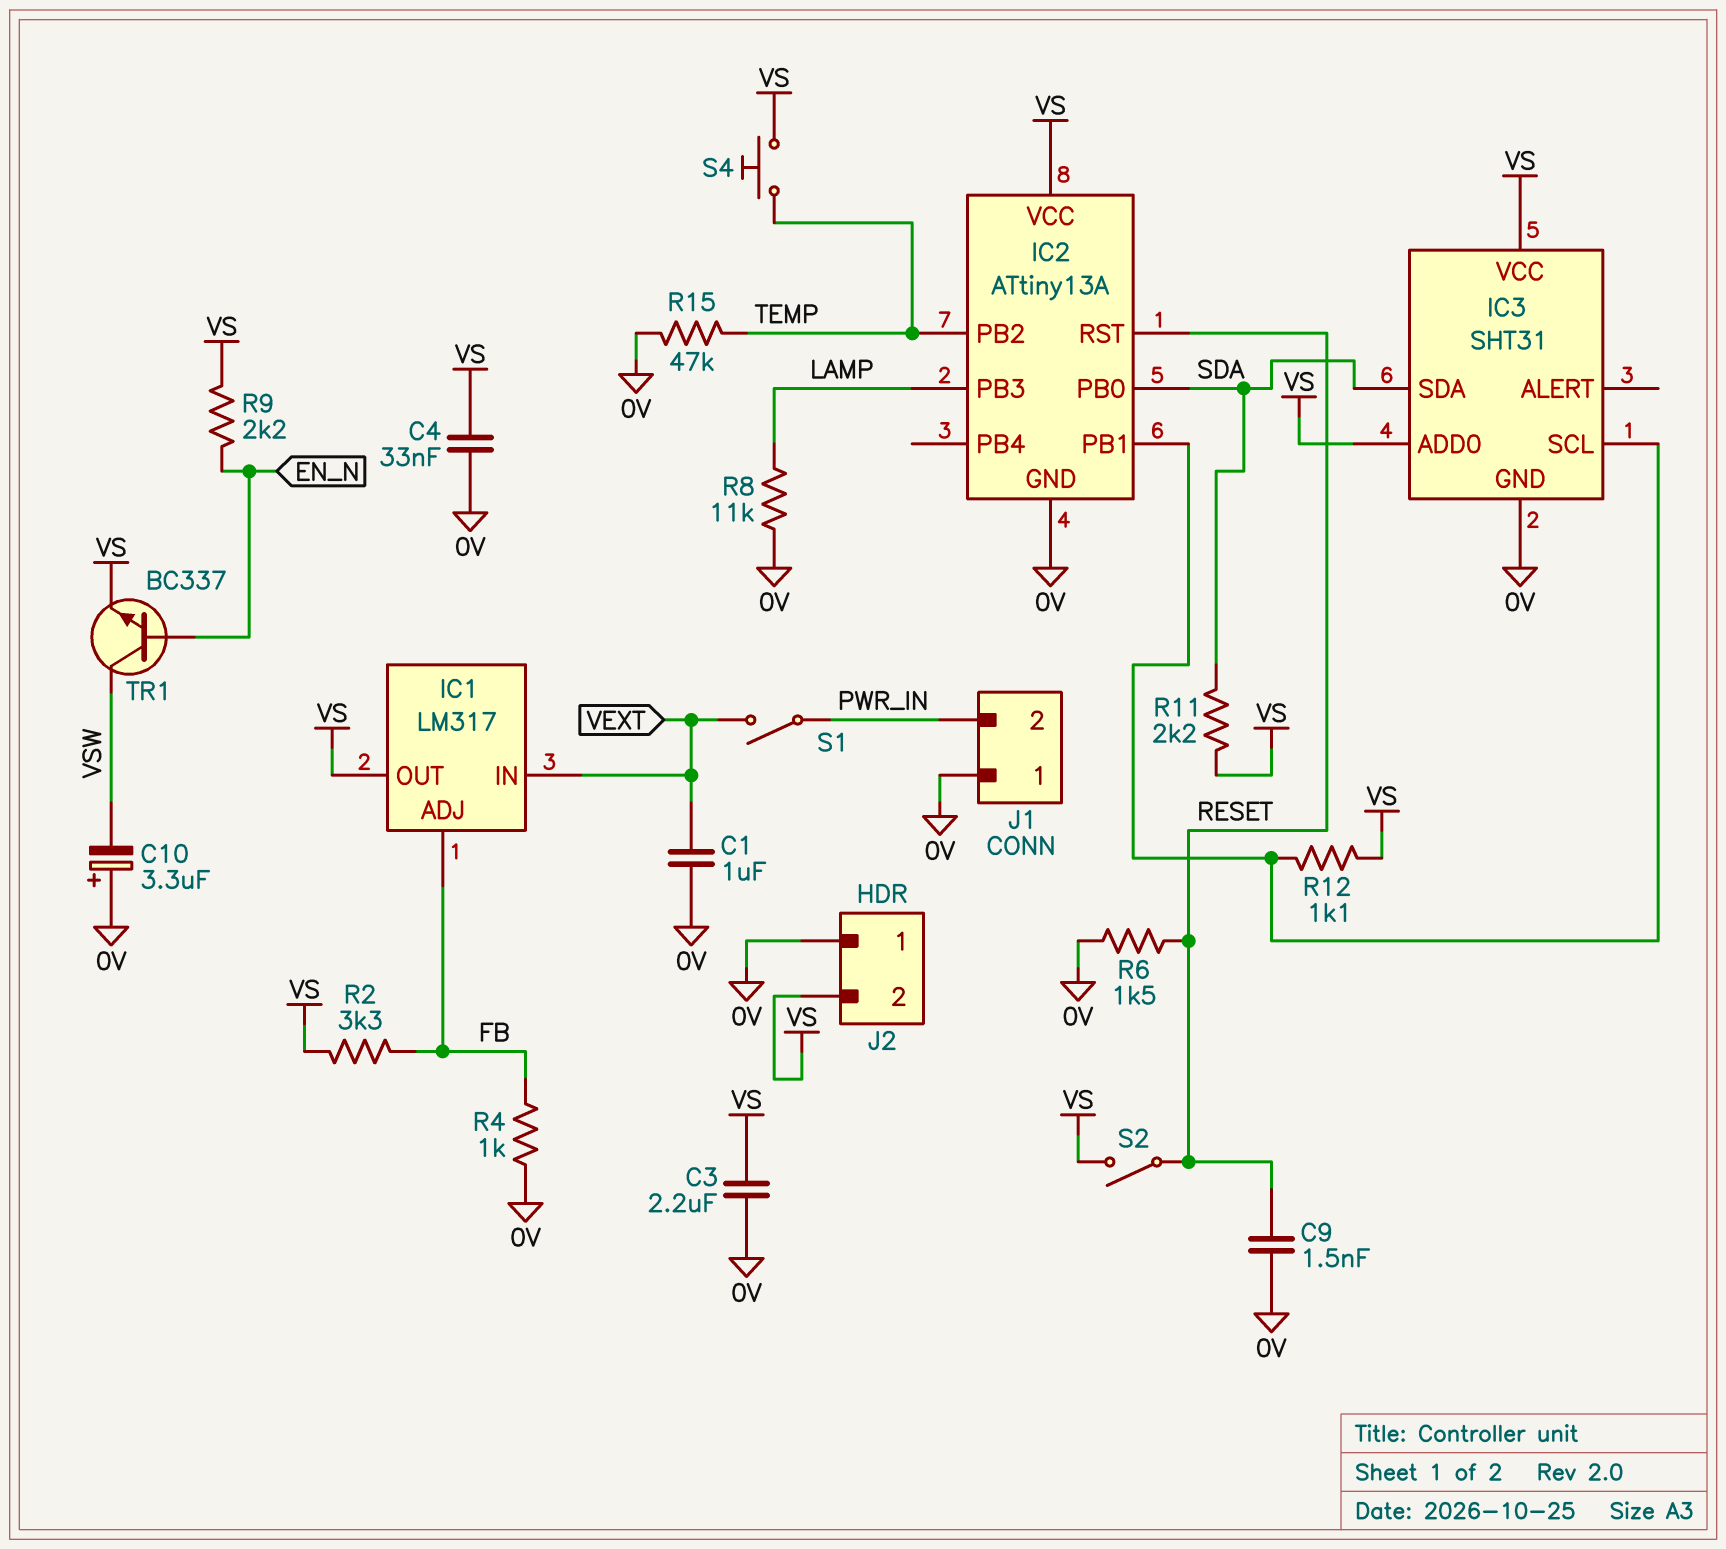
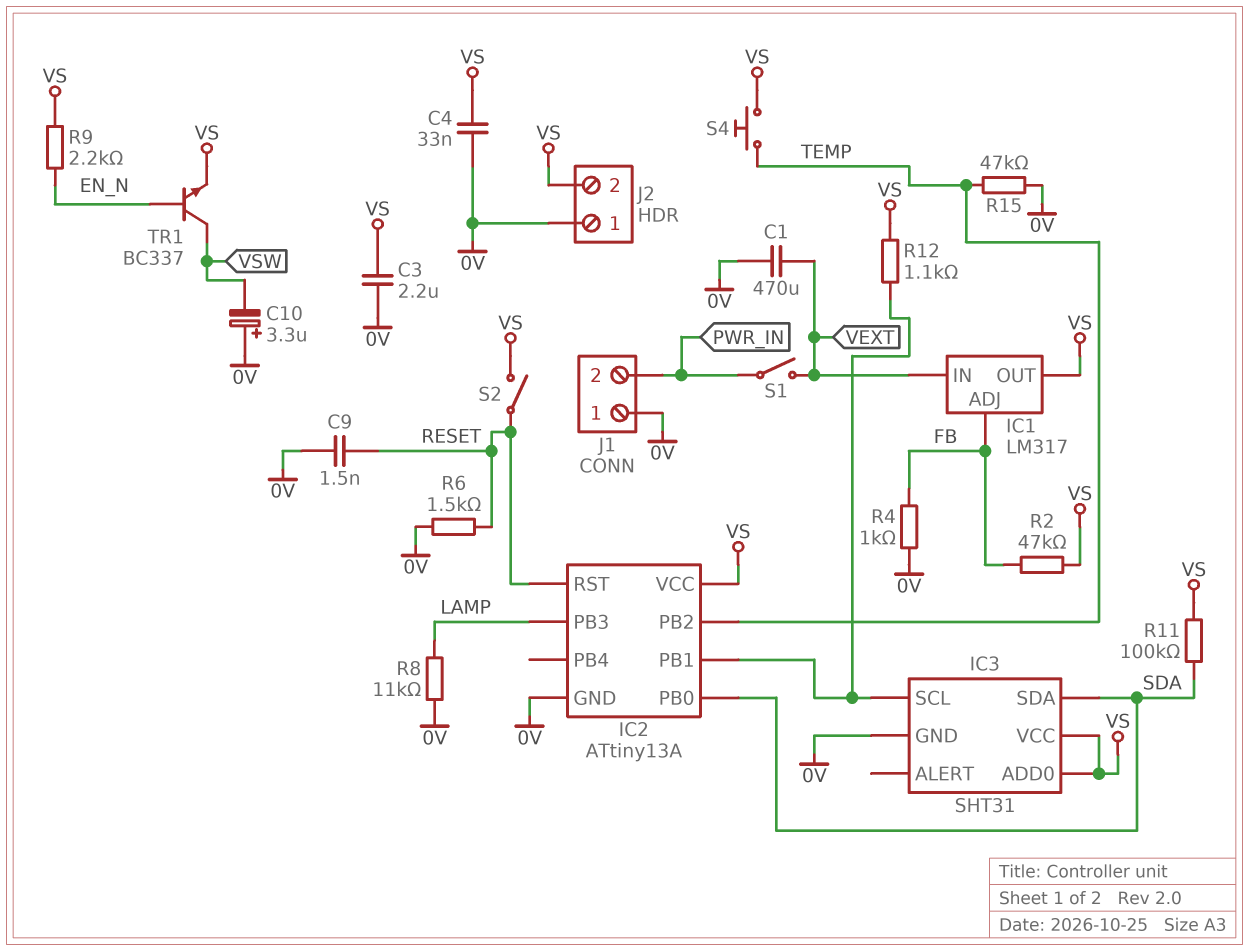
C1: 1uF (0V, VEXT) -> 470uF (0V, VEXT)
R2: 3.3k (FB, VS) -> 47k (FB, VS)
R11: 2.2k (SDA, VS) -> 100k (SDA, VS)

